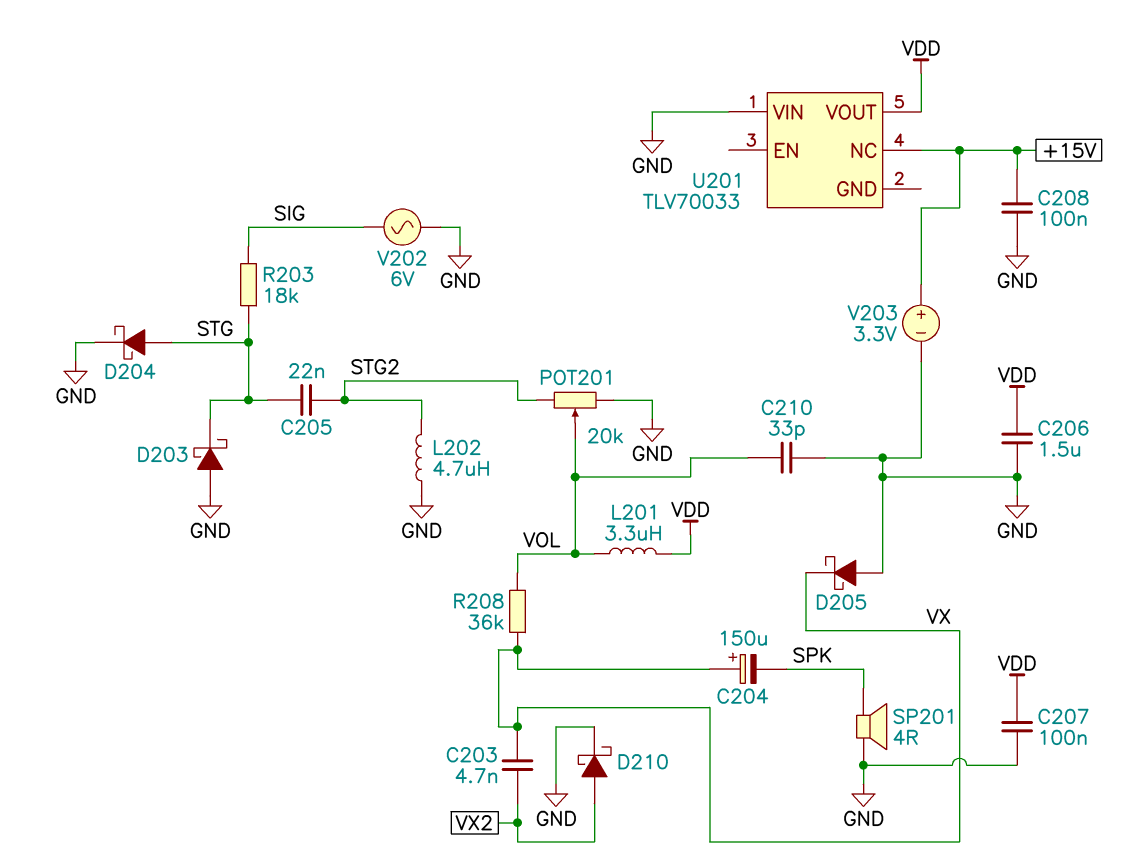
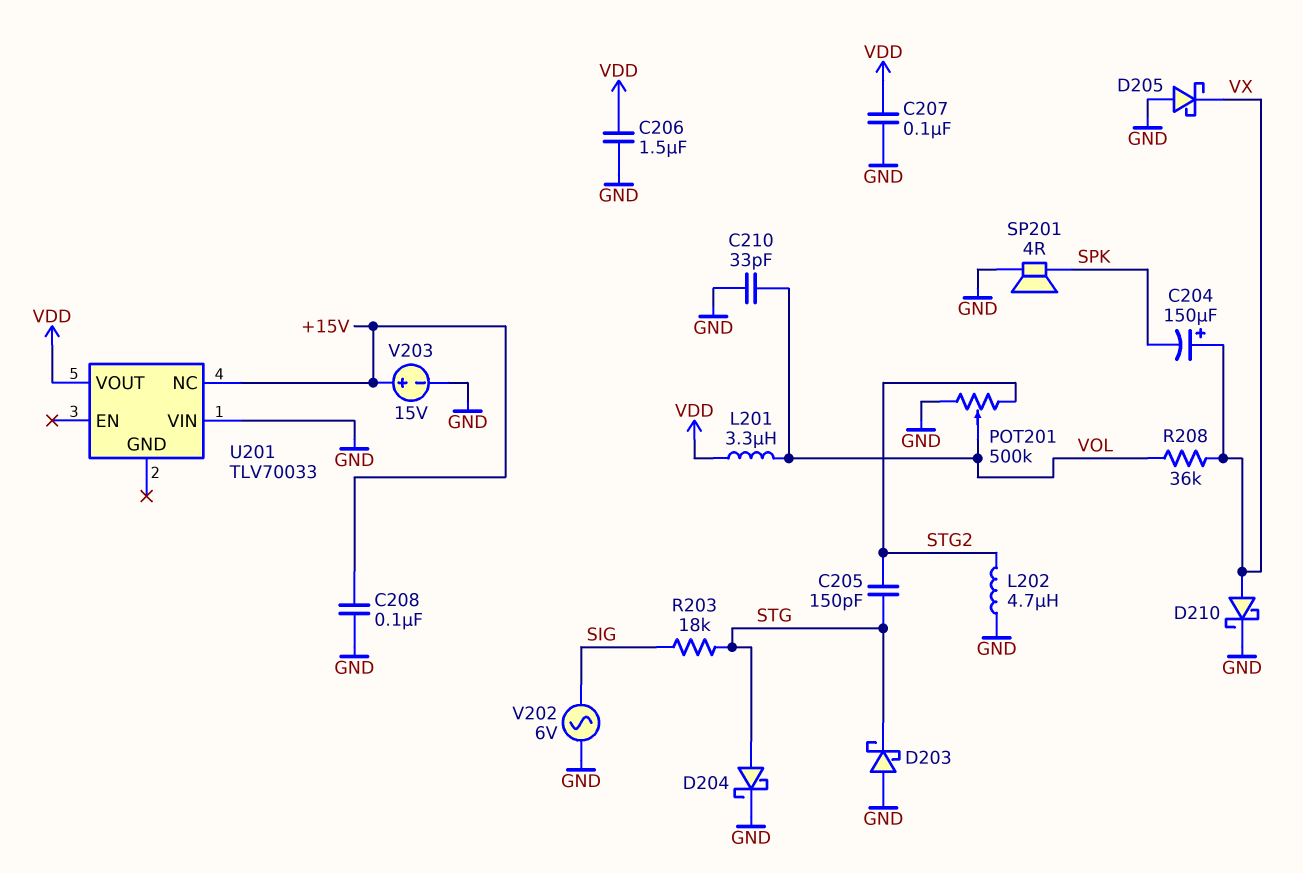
C203: 4.7nF (VX, VX2) -> none
C205: 22nF (STG, STG2) -> 150pF (STG, STG2)
D210: schottky (A VX2, K GND) -> schottky (A VX, K GND)
POT201: 20k (GND, STG2, wiper VOL) -> 500k (GND, STG2, wiper VOL)
V203: 3.3V (plus +15V, minus GND) -> 15V (plus +15V, minus GND)

